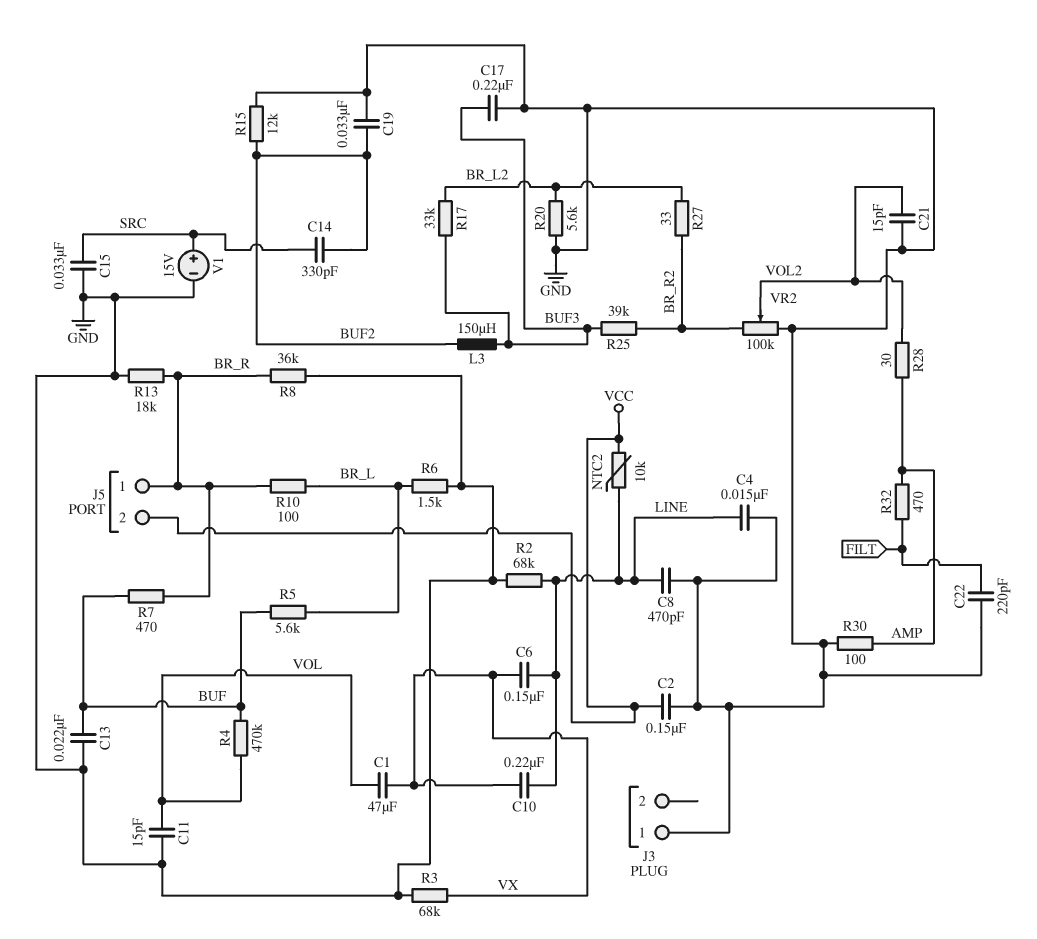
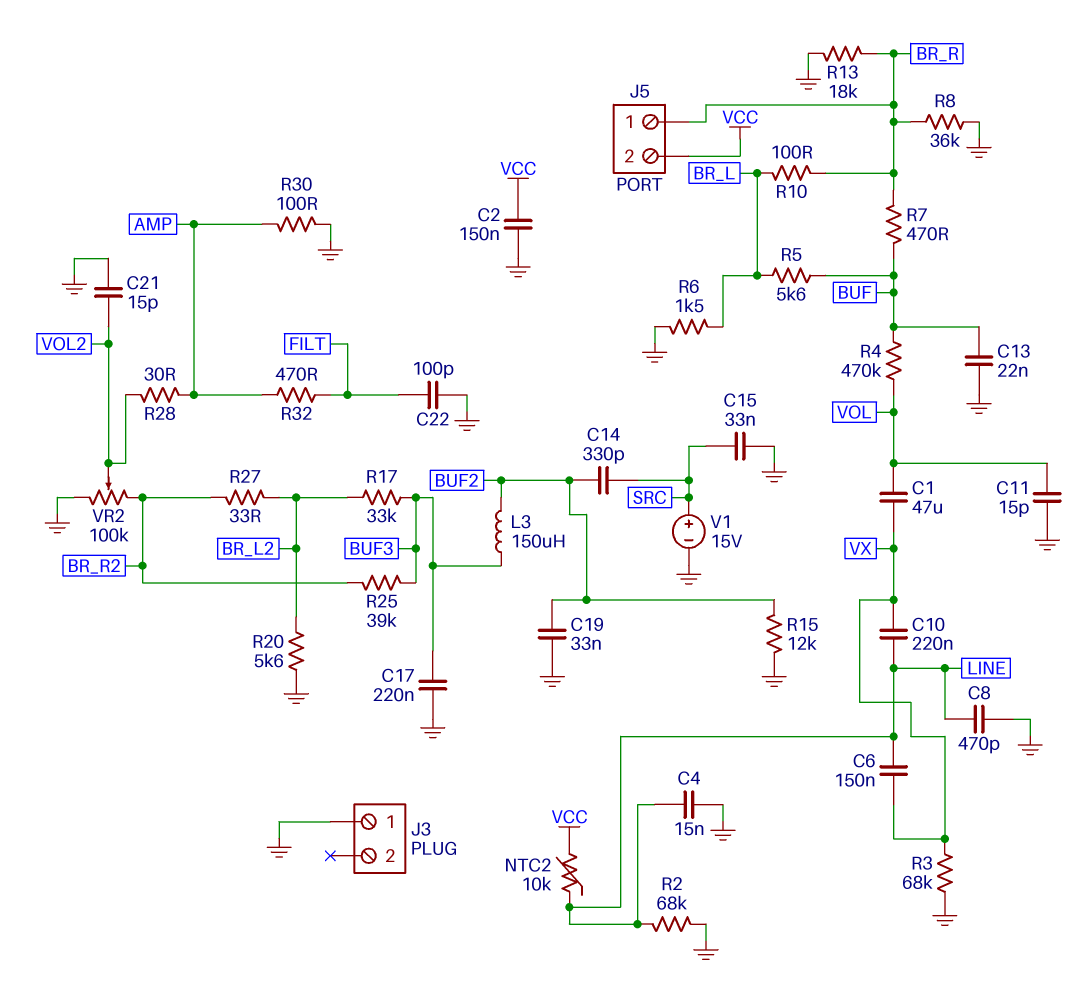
C22: 220pF (FILT, GND) -> 100pF (FILT, GND)

